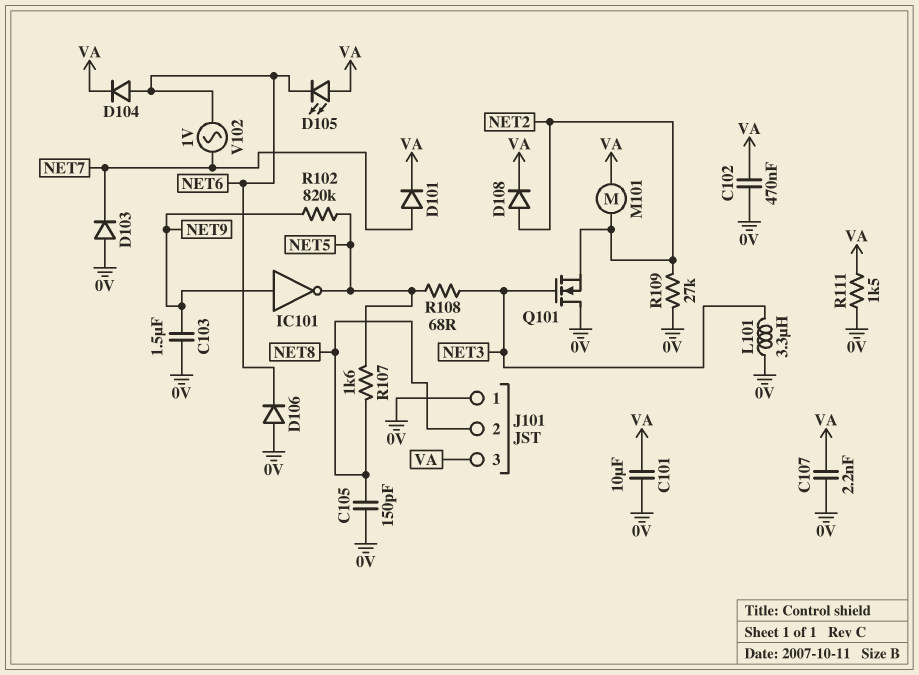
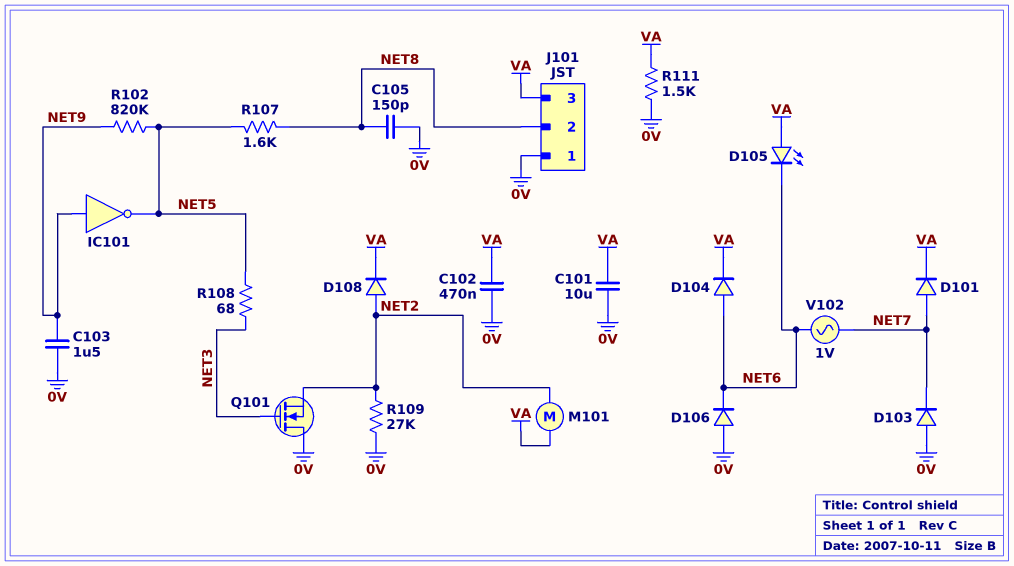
C107: 2.2nF (0V, VA) -> none
L101: 3.3uH (0V, NET3) -> none

